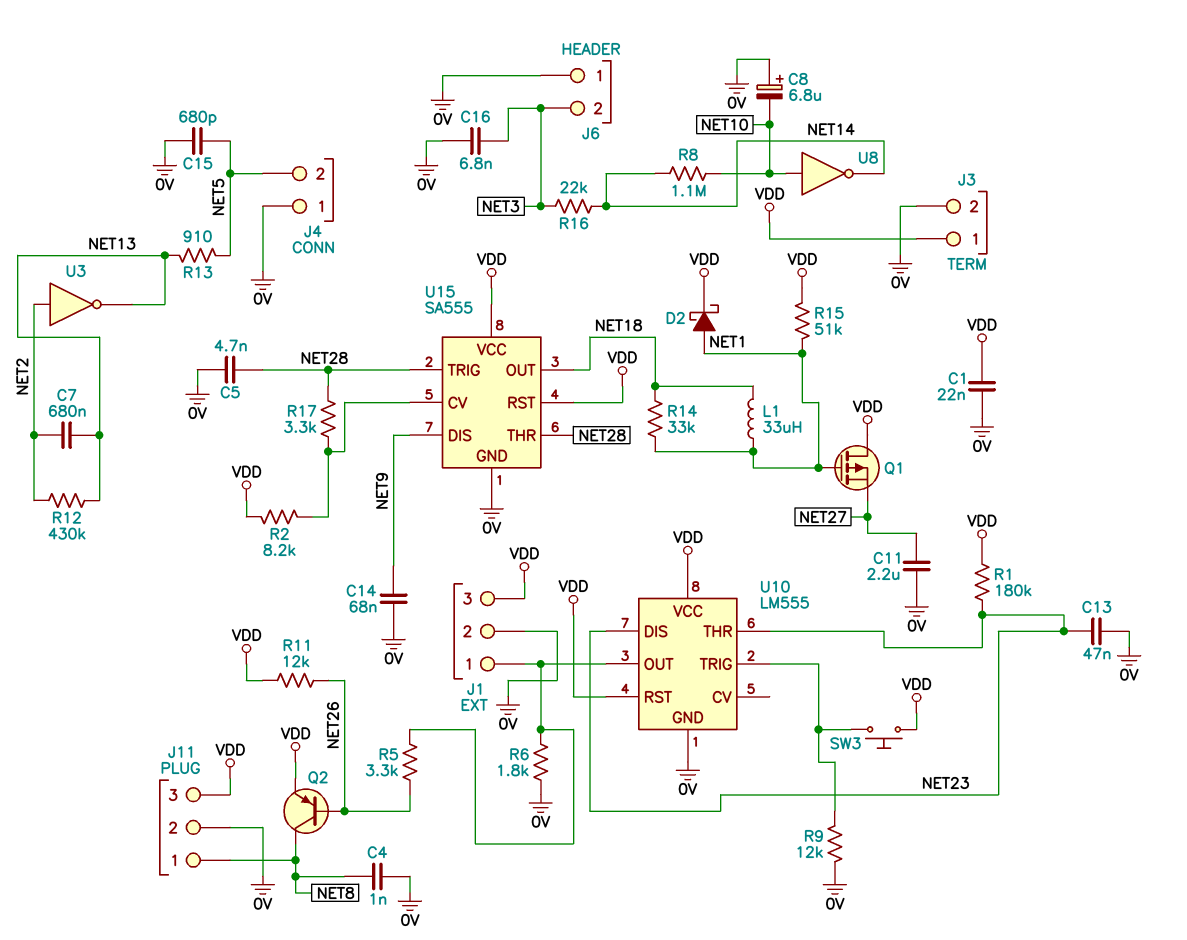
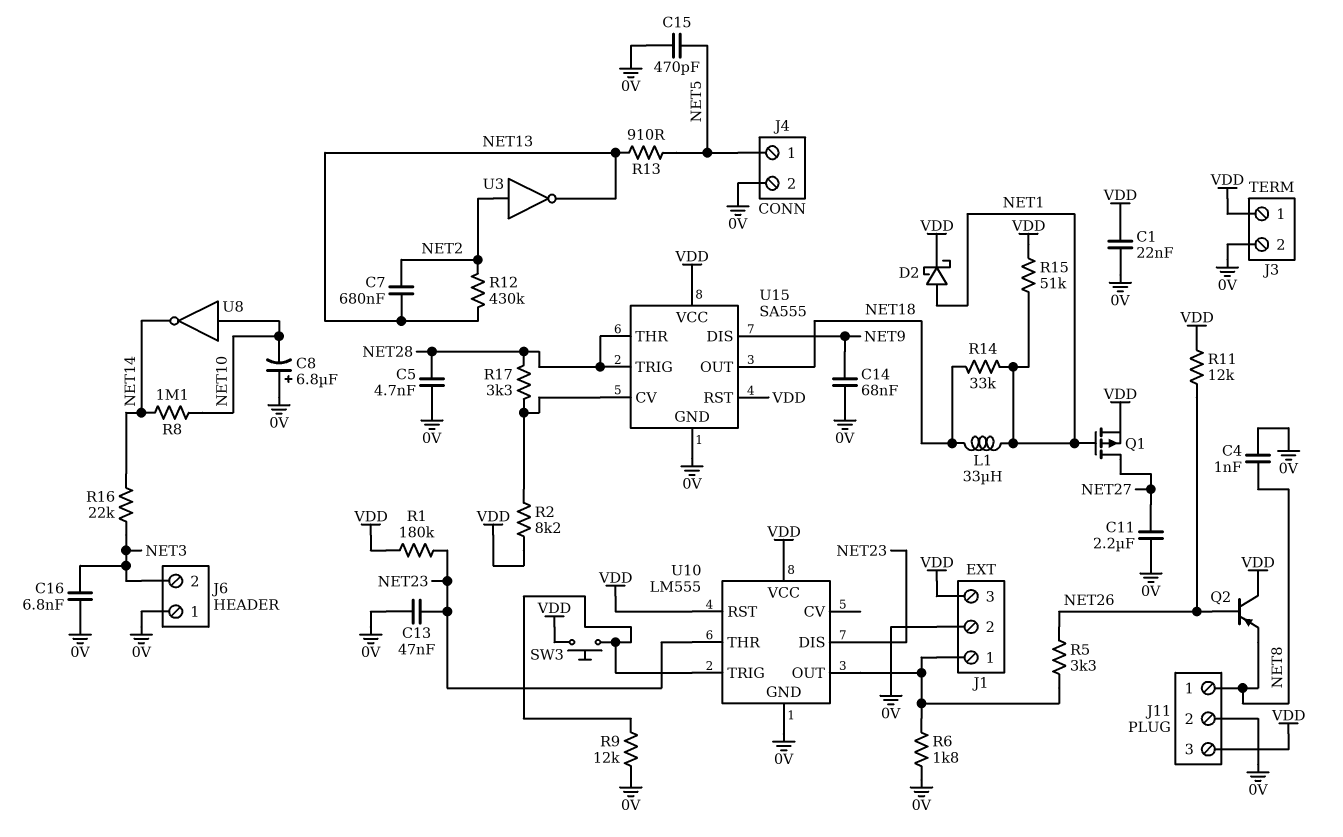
C15: 680pF (0V, NET5) -> 470pF (0V, NET5)
J4 pin 1: 0V -> NET5
J4 pin 2: NET5 -> 0V
Q1: PMOS (G NET1, D VDD, S NET27) -> PMOS (G NET1, D NET27, S VDD)
Q2: PNP (B NET26, C NET8, E VDD) -> PNP (B NET26, C VDD, E NET8)

